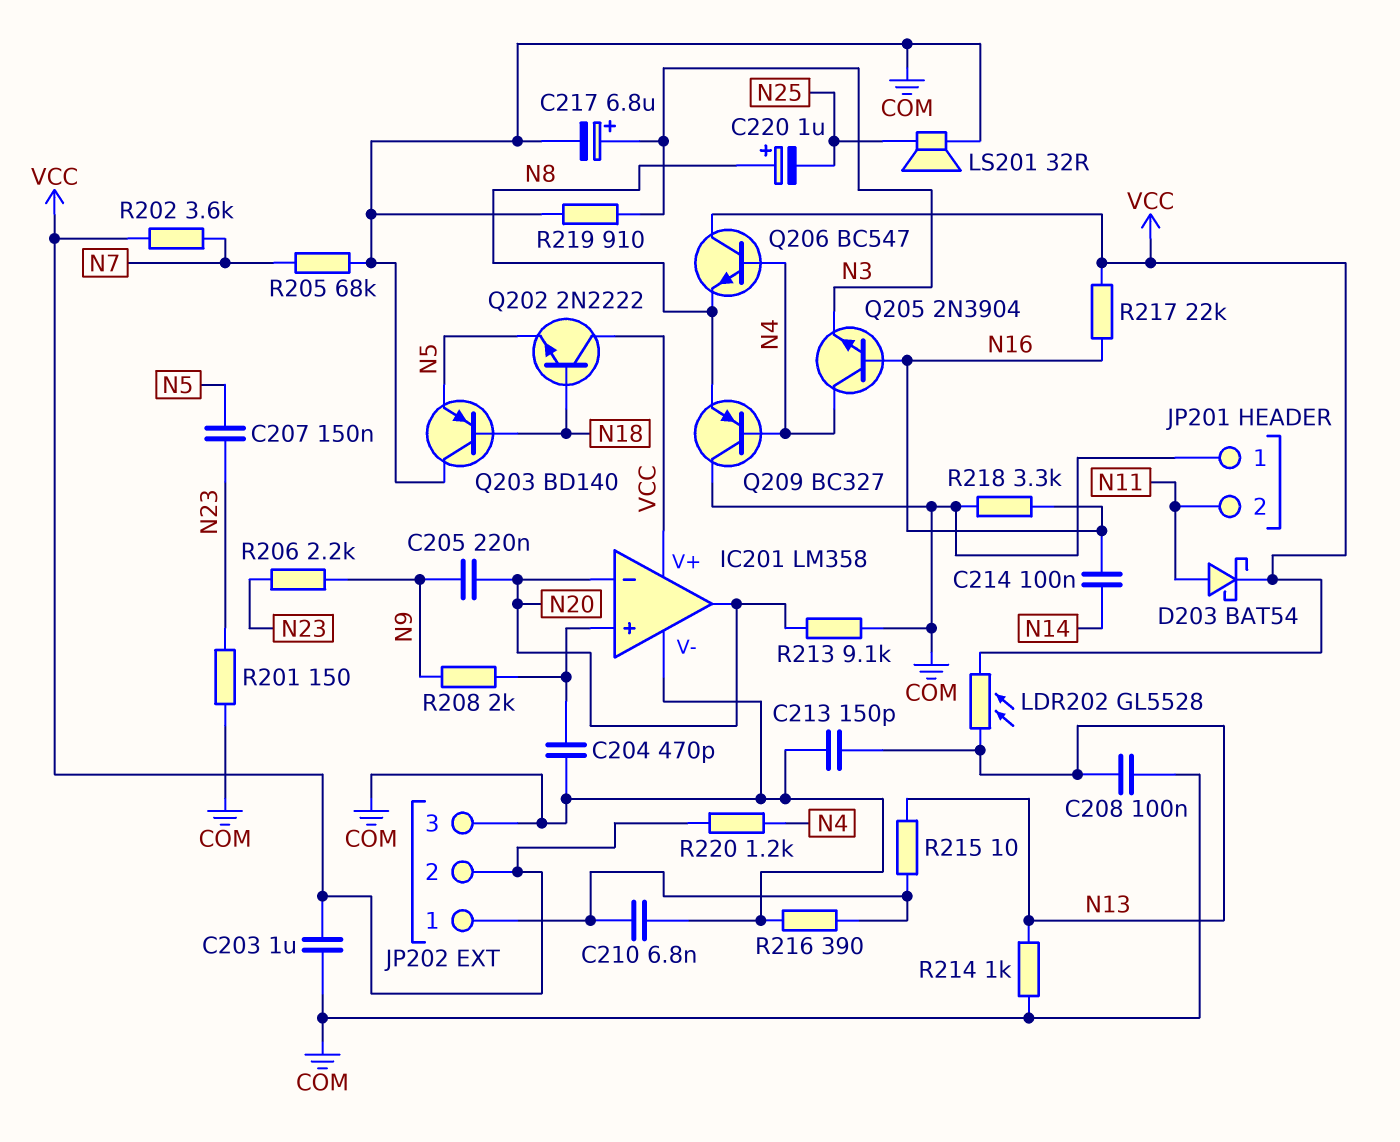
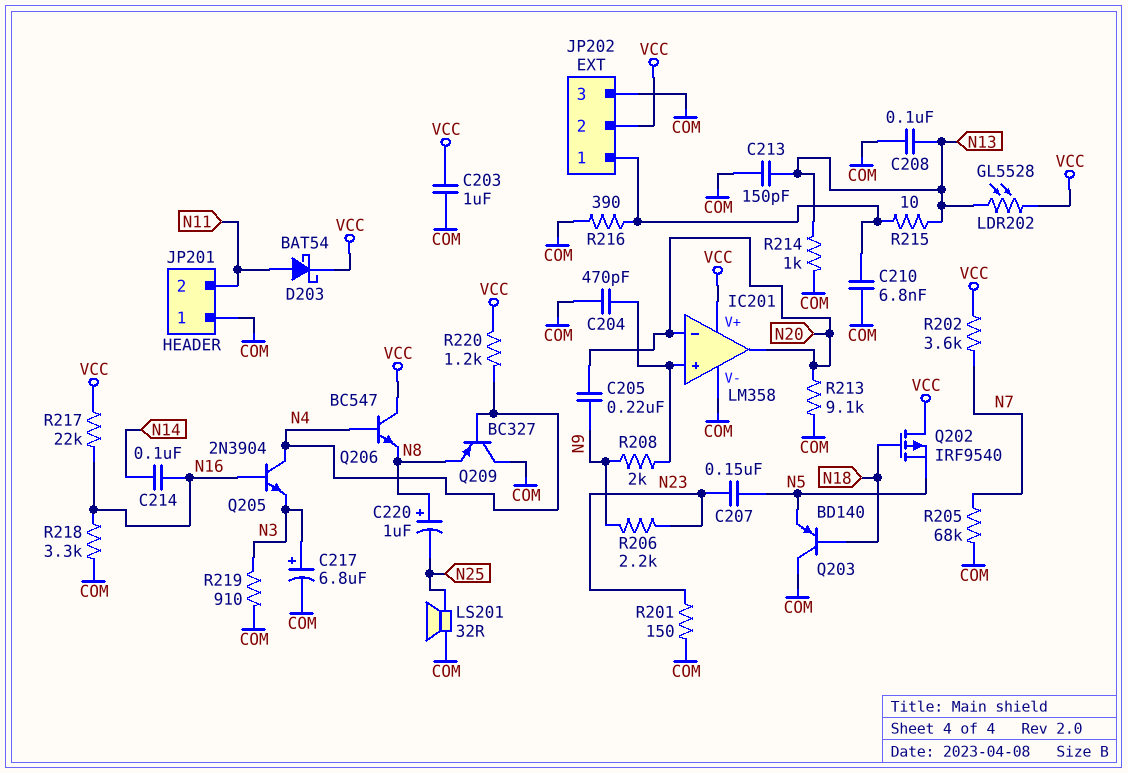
Q202: NPN 2N2222 (B N18, C VCC, E N5) -> PMOS IRF9540 (G N18, D VCC, S N5)

